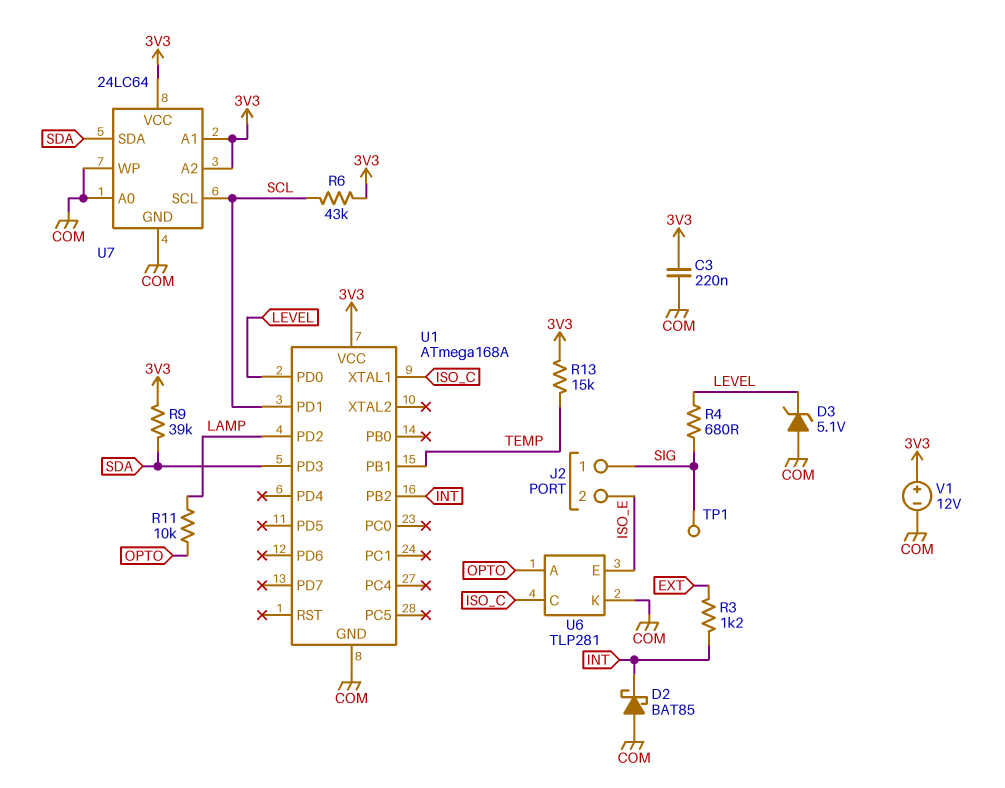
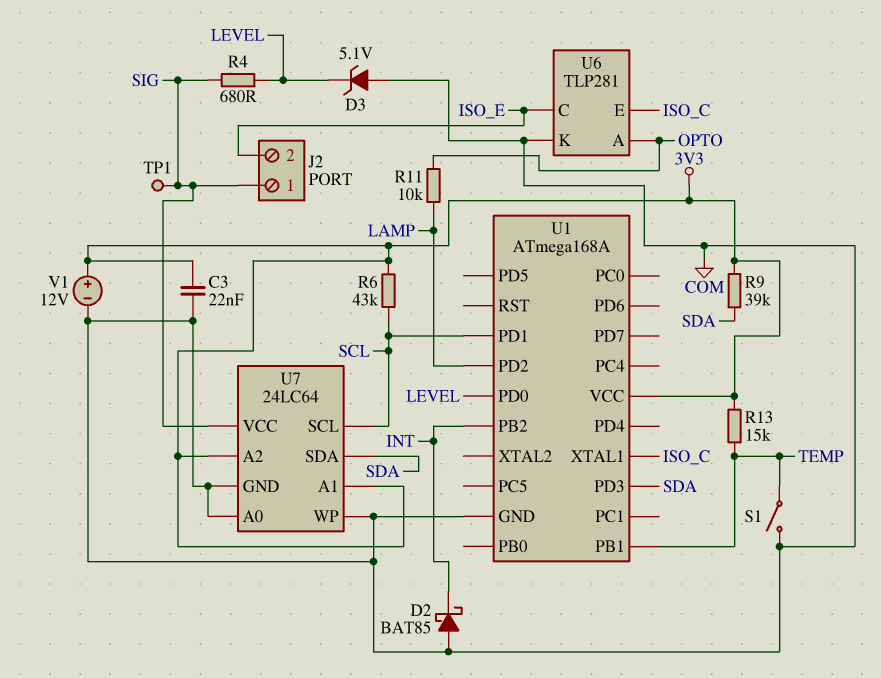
C3: 220nF (3V3, COM) -> 22nF (3V3, COM)
R3: 1.2k (EXT, INT) -> none
S1: none -> switch (COM, TEMP)
U6 pin C: ISO_C -> ISO_E
U6 pin E: ISO_E -> ISO_C
U7 pin VCC: 3V3 -> SIG

